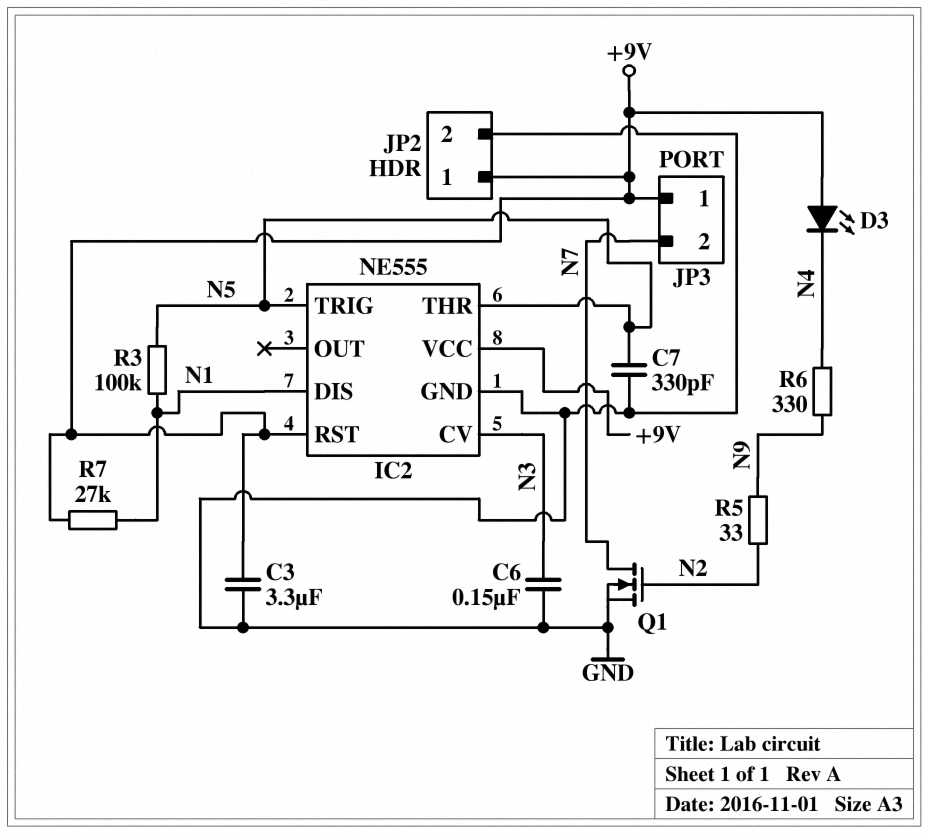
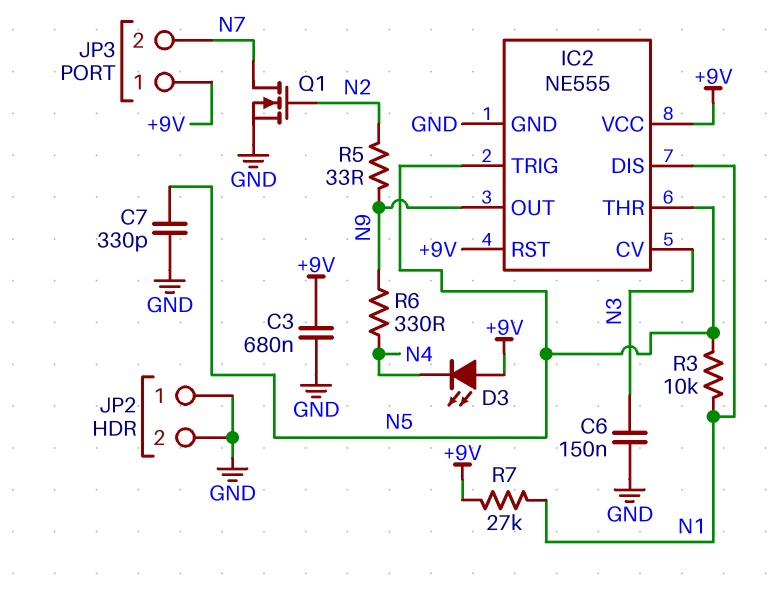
C3: 3.3uF (+9V, GND) -> 680nF (+9V, GND)
IC2 pin OUT: none -> N9
JP2 pin 1: +9V -> GND
R3: 100k (N1, N5) -> 10k (N1, N5)

